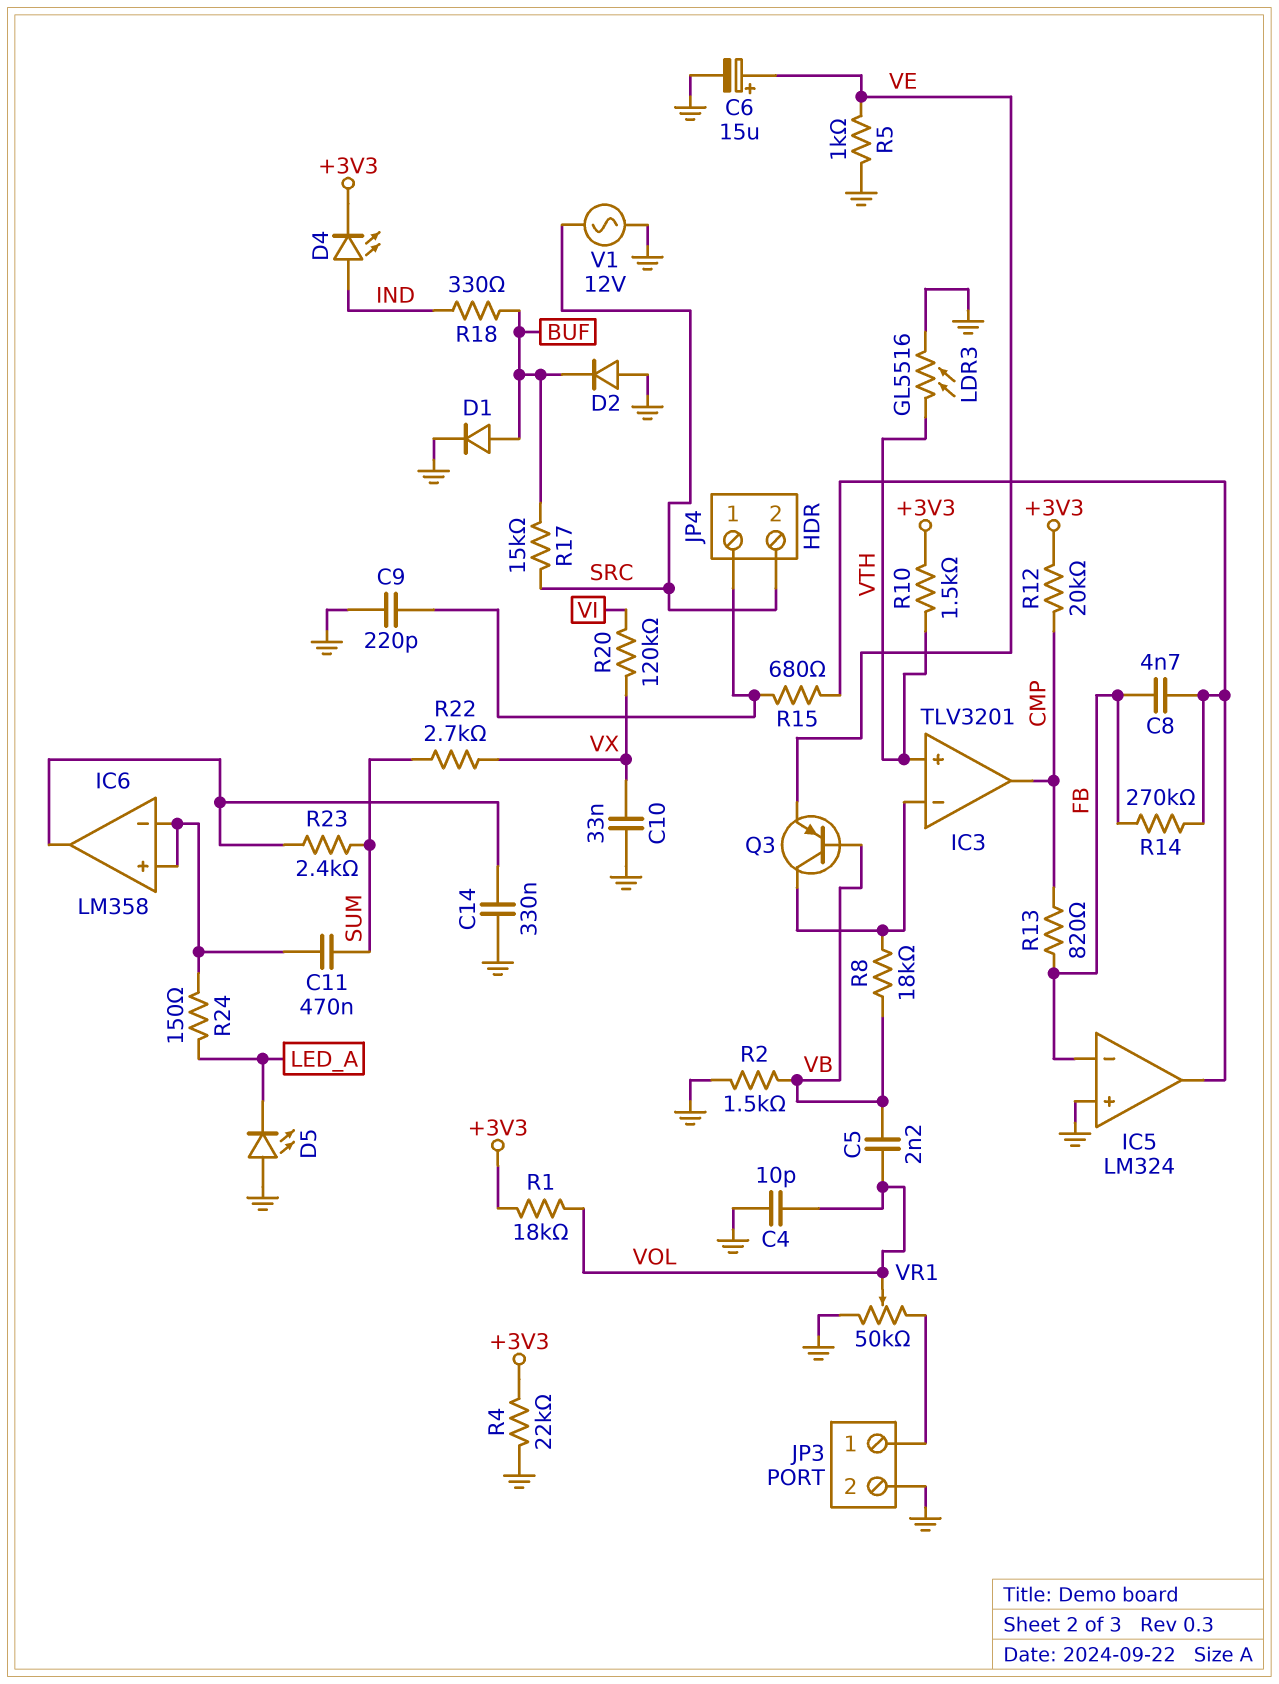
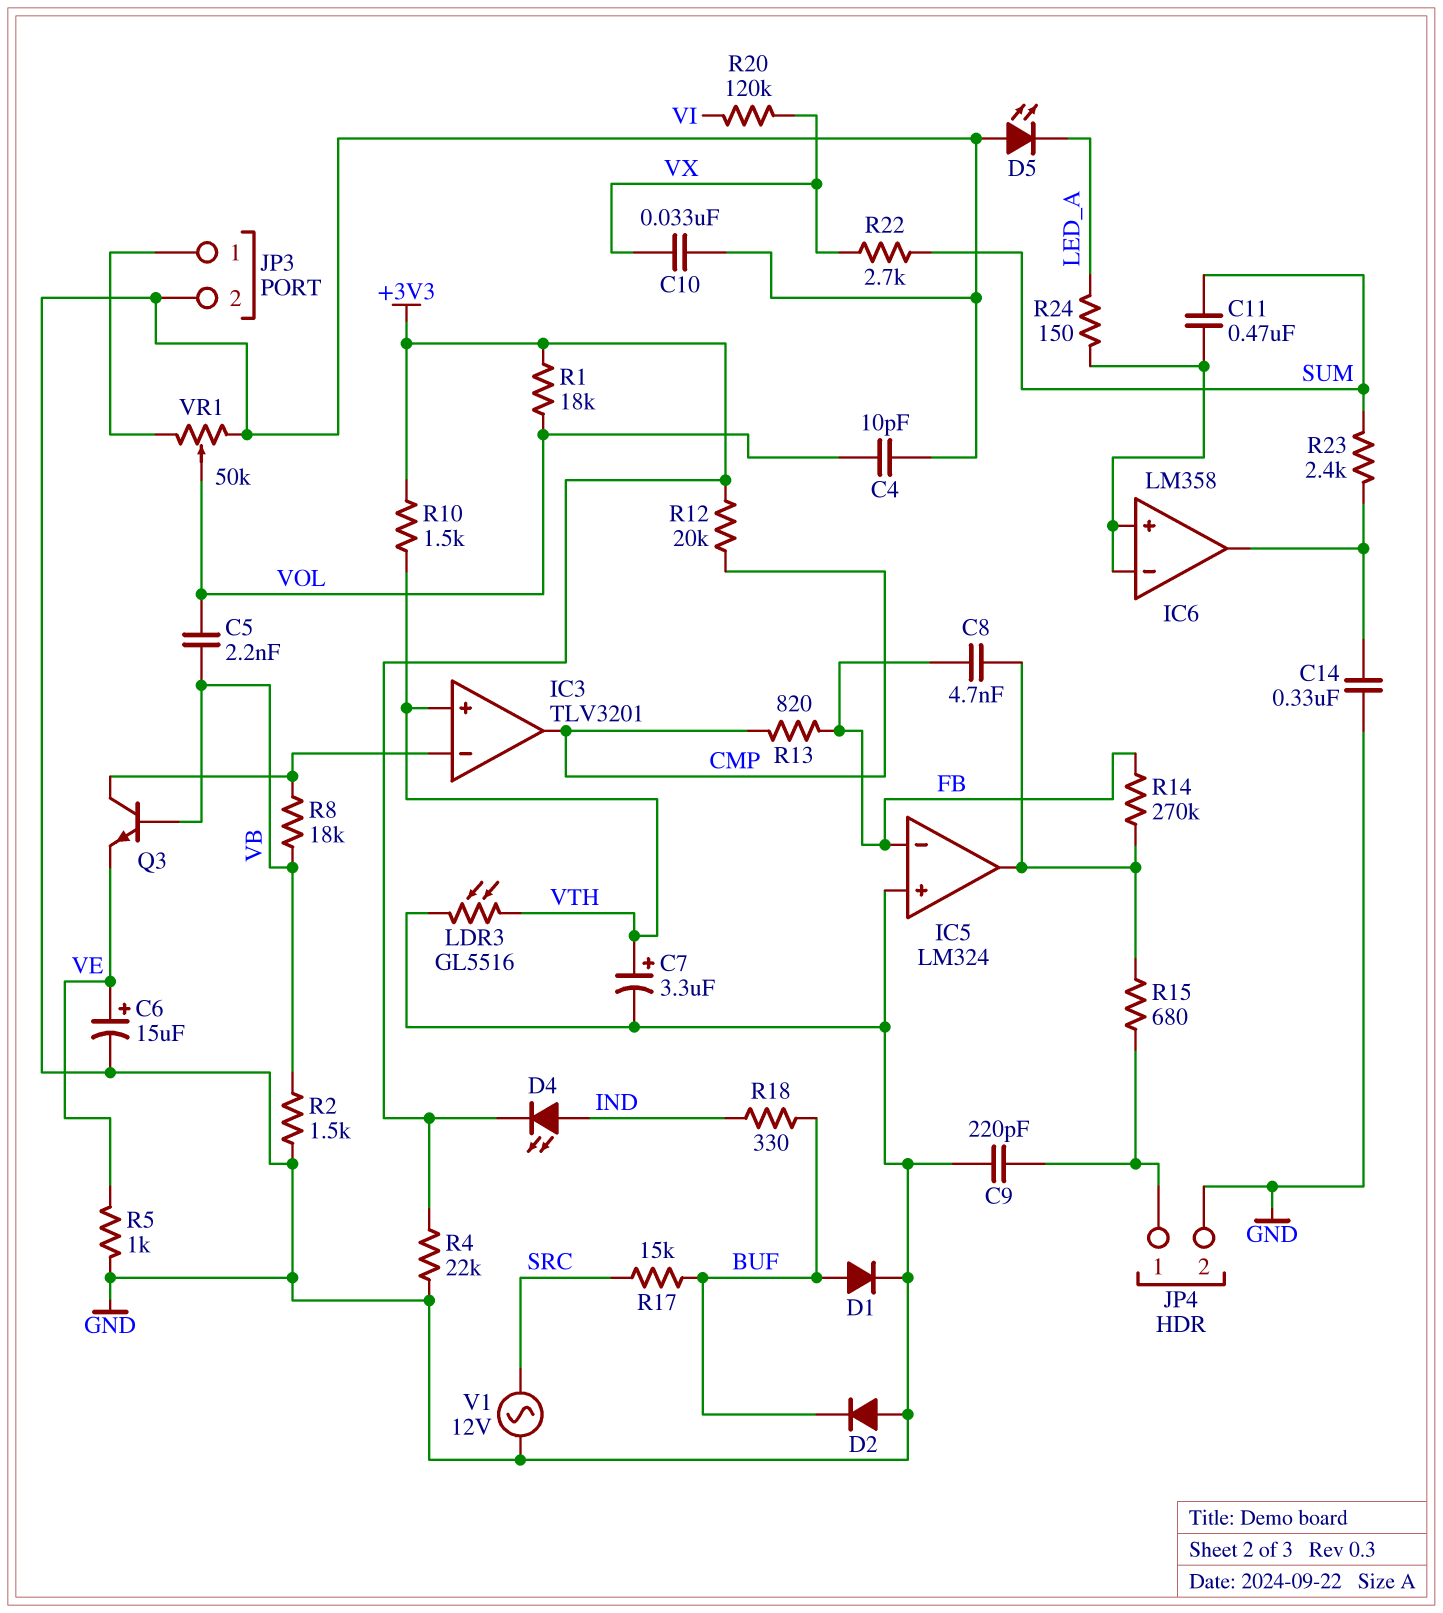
C7: none -> 3.3uF (plus VTH, minus GND)
JP4 pin 2: SRC -> GND
Q3: PNP (B VB, C IC3/in-, E VE) -> NPN (B VB, C IC3/in-, E VE)

